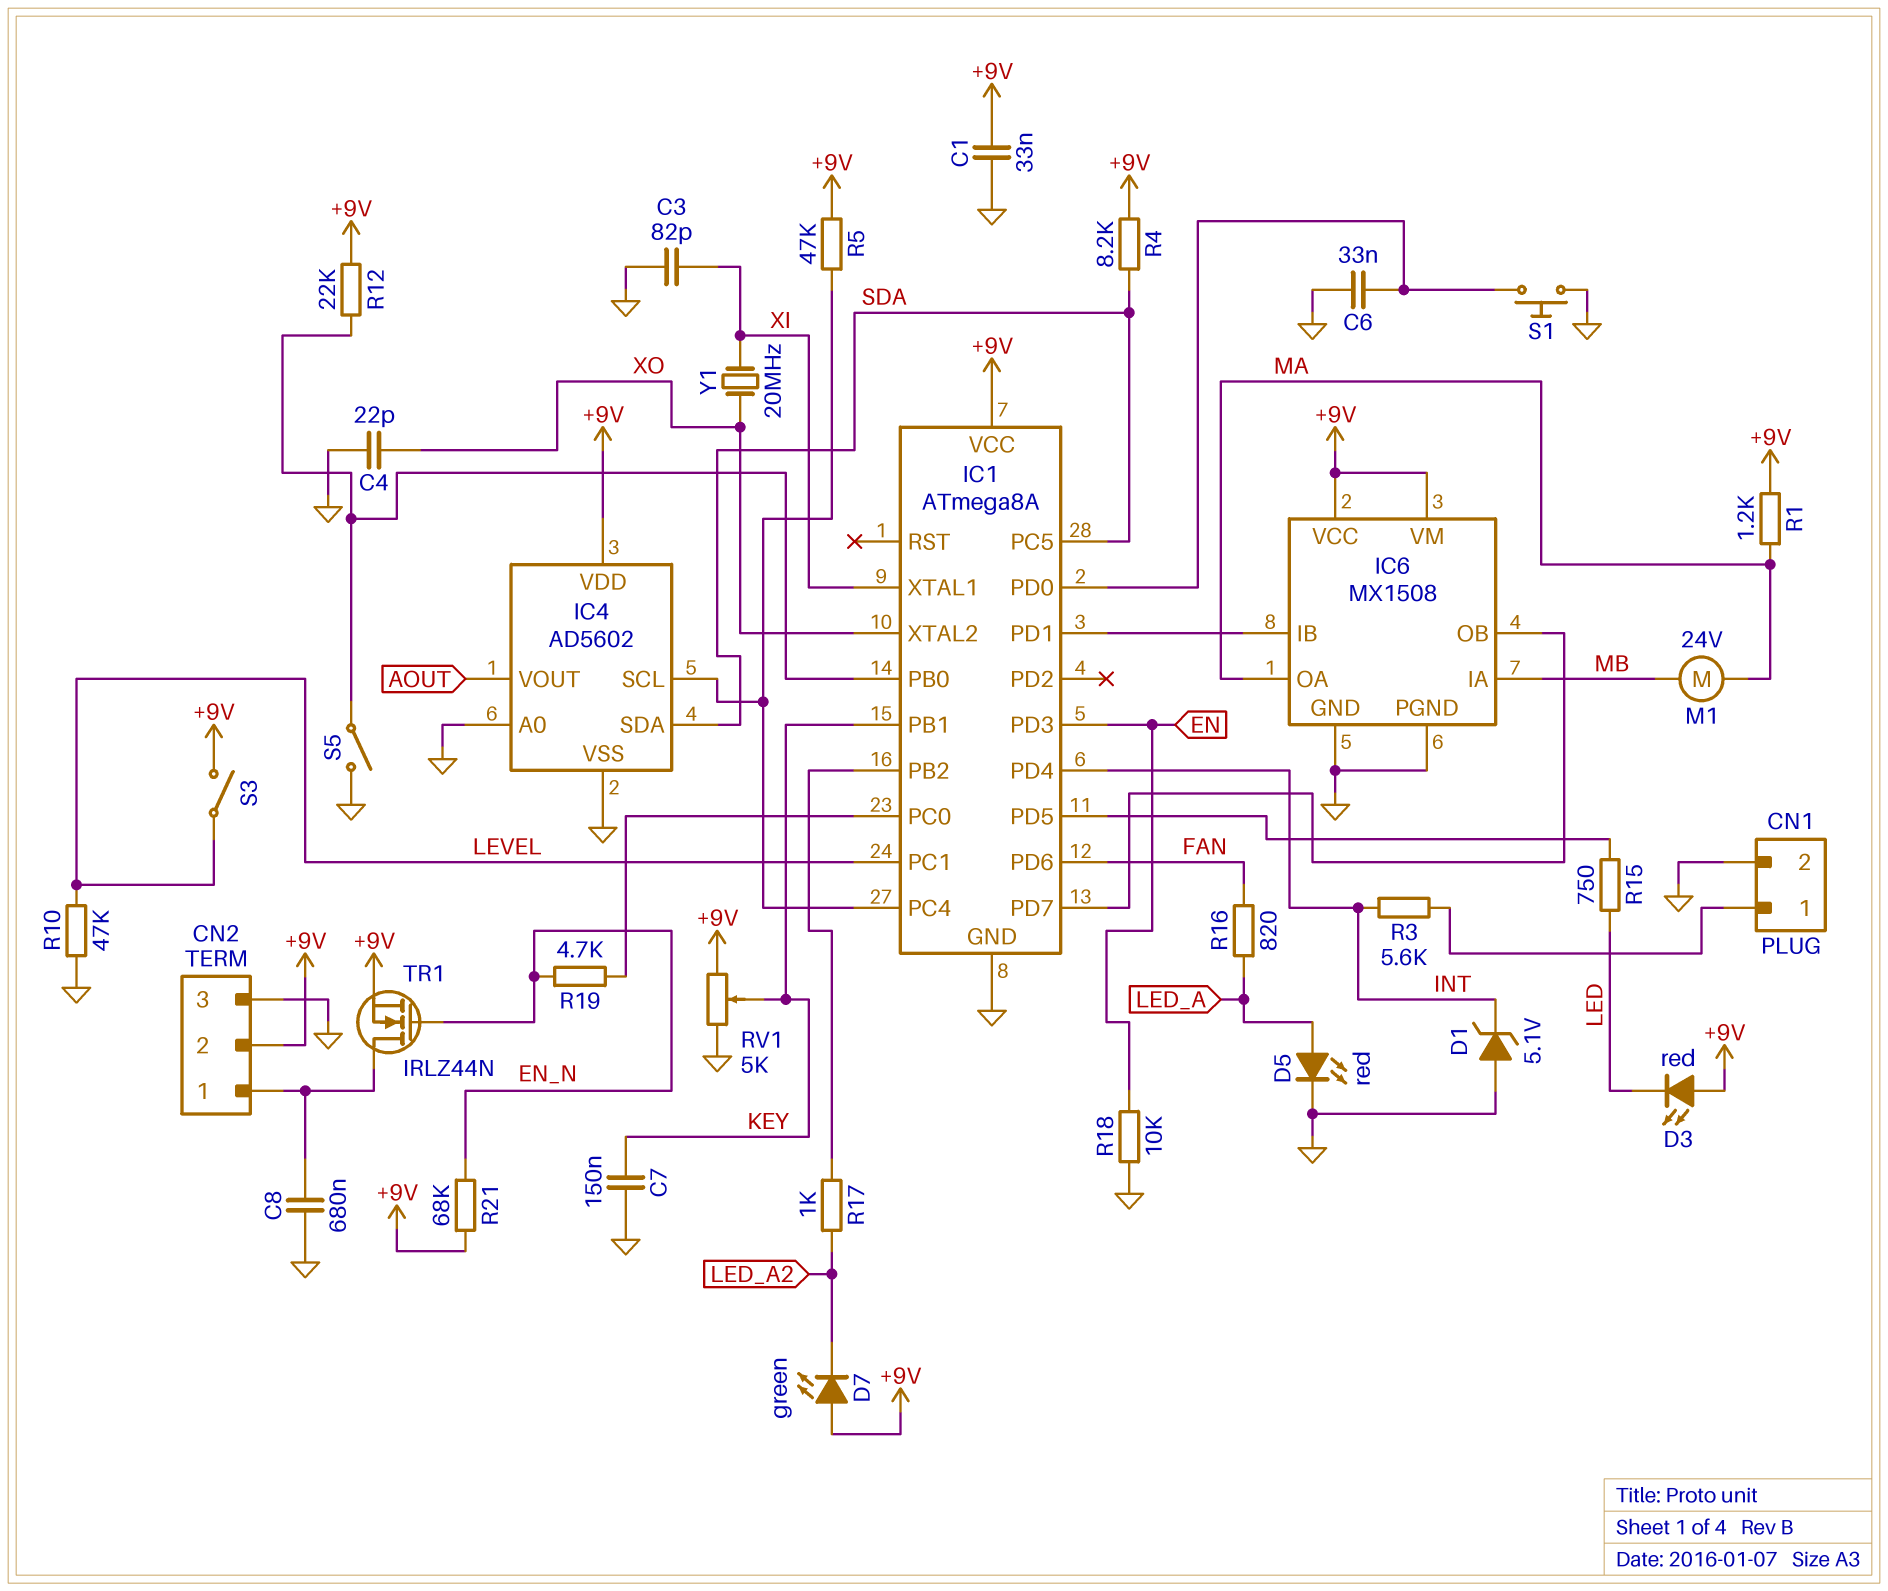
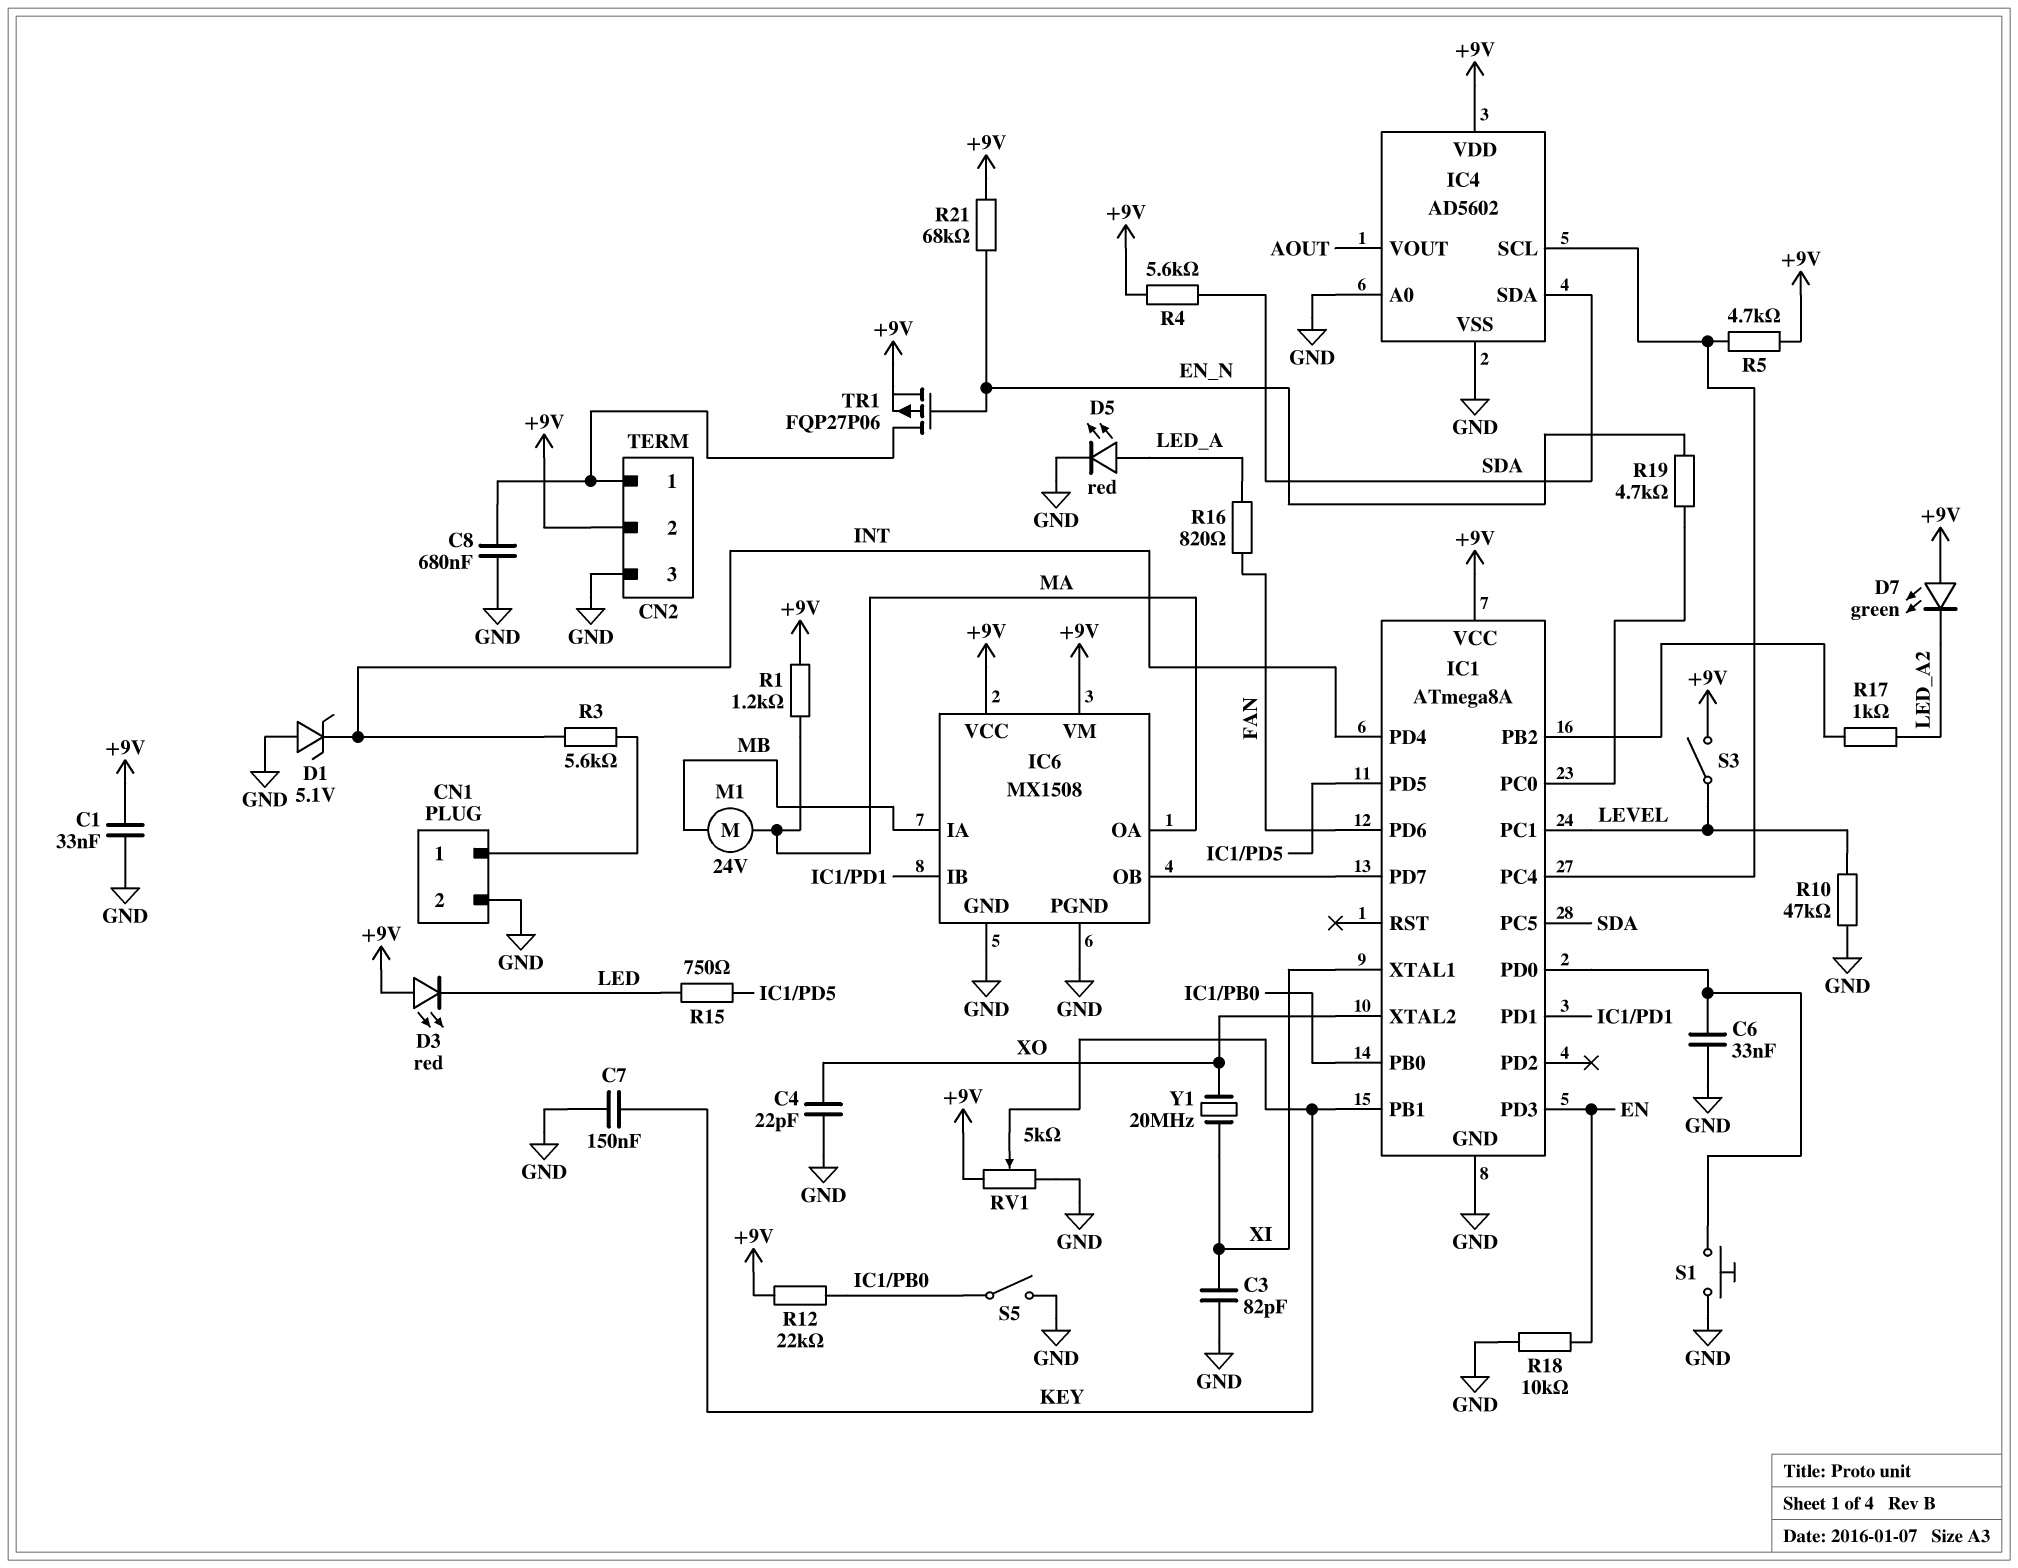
R4: 8.2k (+9V, SDA) -> 5.6k (+9V, SDA)
R5: 47k (+9V, IC1/PC4) -> 4.7k (+9V, IC1/PC4)
TR1: NMOS IRLZ44N (G EN_N, D CN2/1, S +9V) -> PMOS FQP27P06 (G EN_N, D CN2/1, S +9V)

